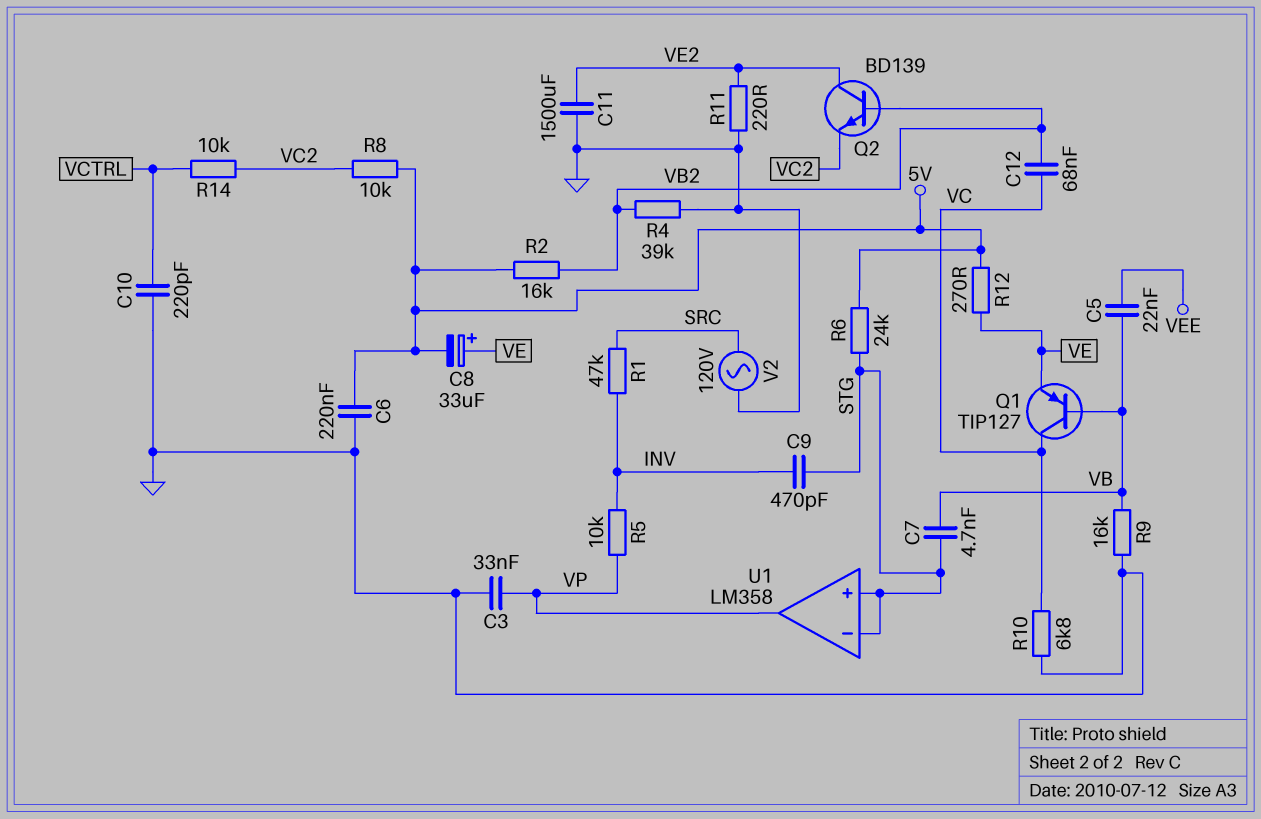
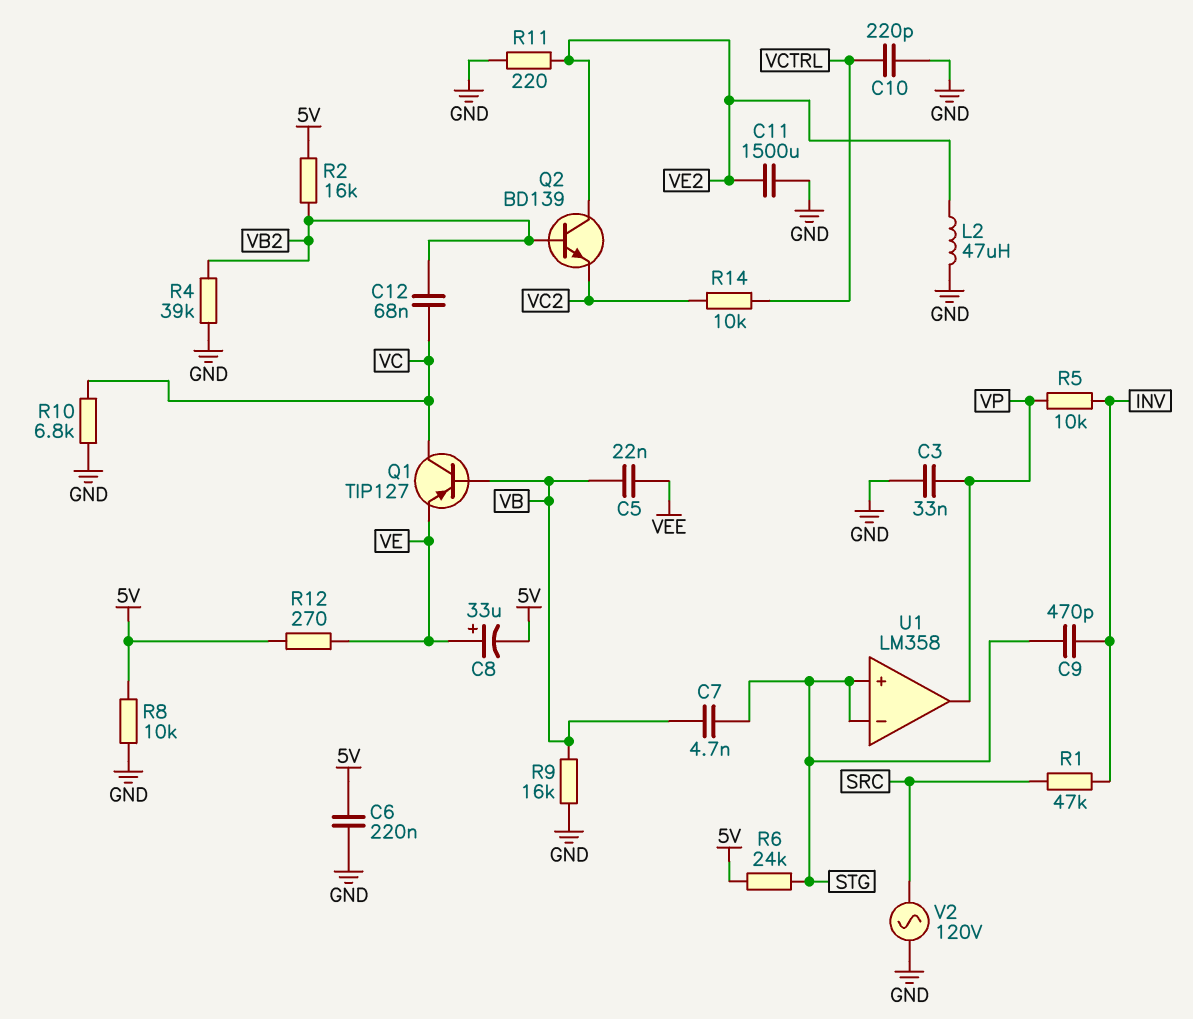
L2: none -> 47uH (GND, VE2)
R8: 10k (5V, VC2) -> 10k (5V, GND)

